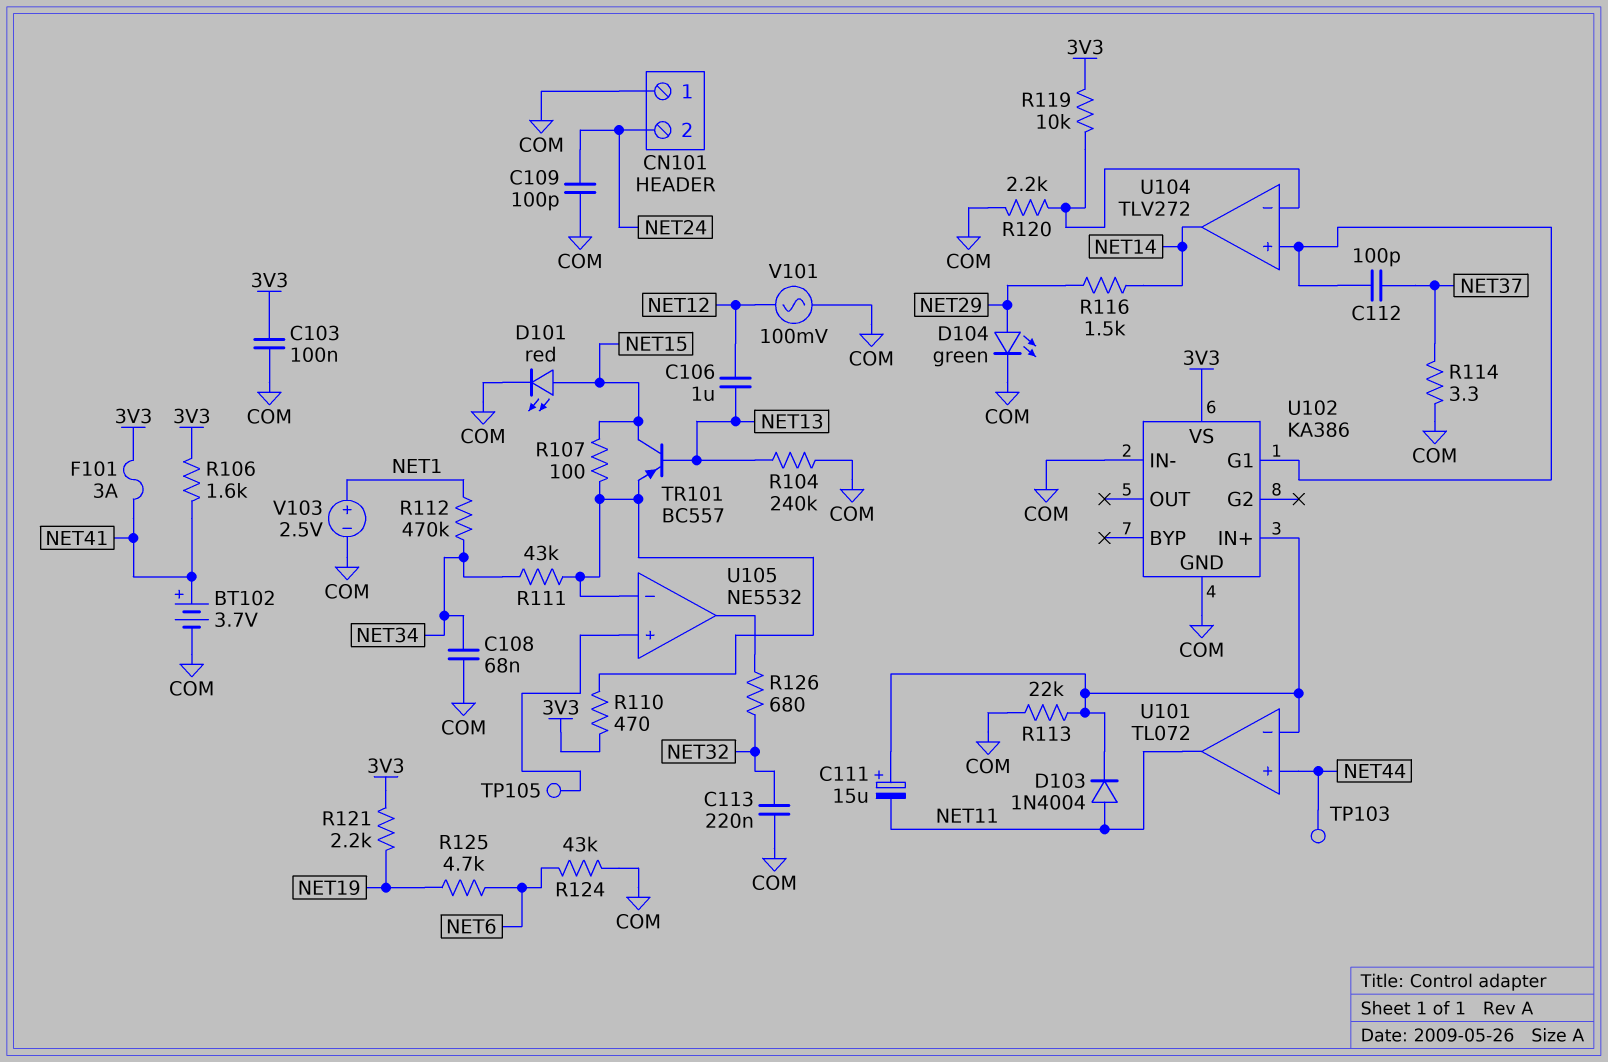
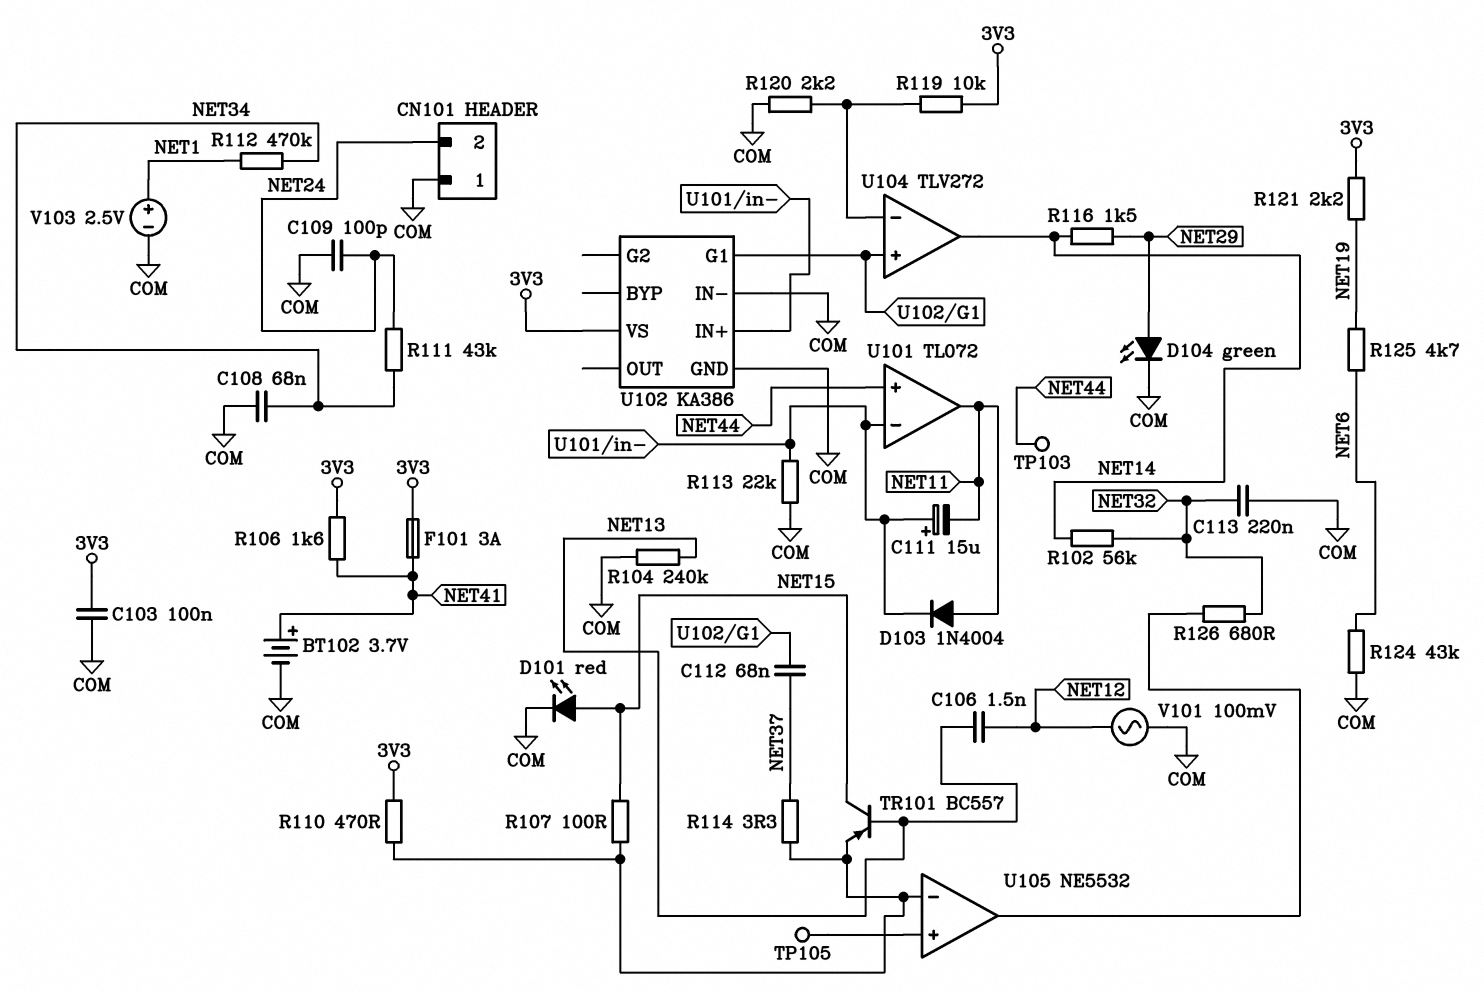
C106: 1uF (NET12, NET13) -> 1.5nF (NET12, NET13)
C112: 100pF (NET37, U102/G1) -> 68nF (NET37, U102/G1)
R102: none -> 56k (NET14, NET32)
R111: 43k (NET34, U105/in-) -> 43k (NET24, NET34)
R114: 3.3 (COM, NET37) -> 3.3 (NET37, U105/in-)

